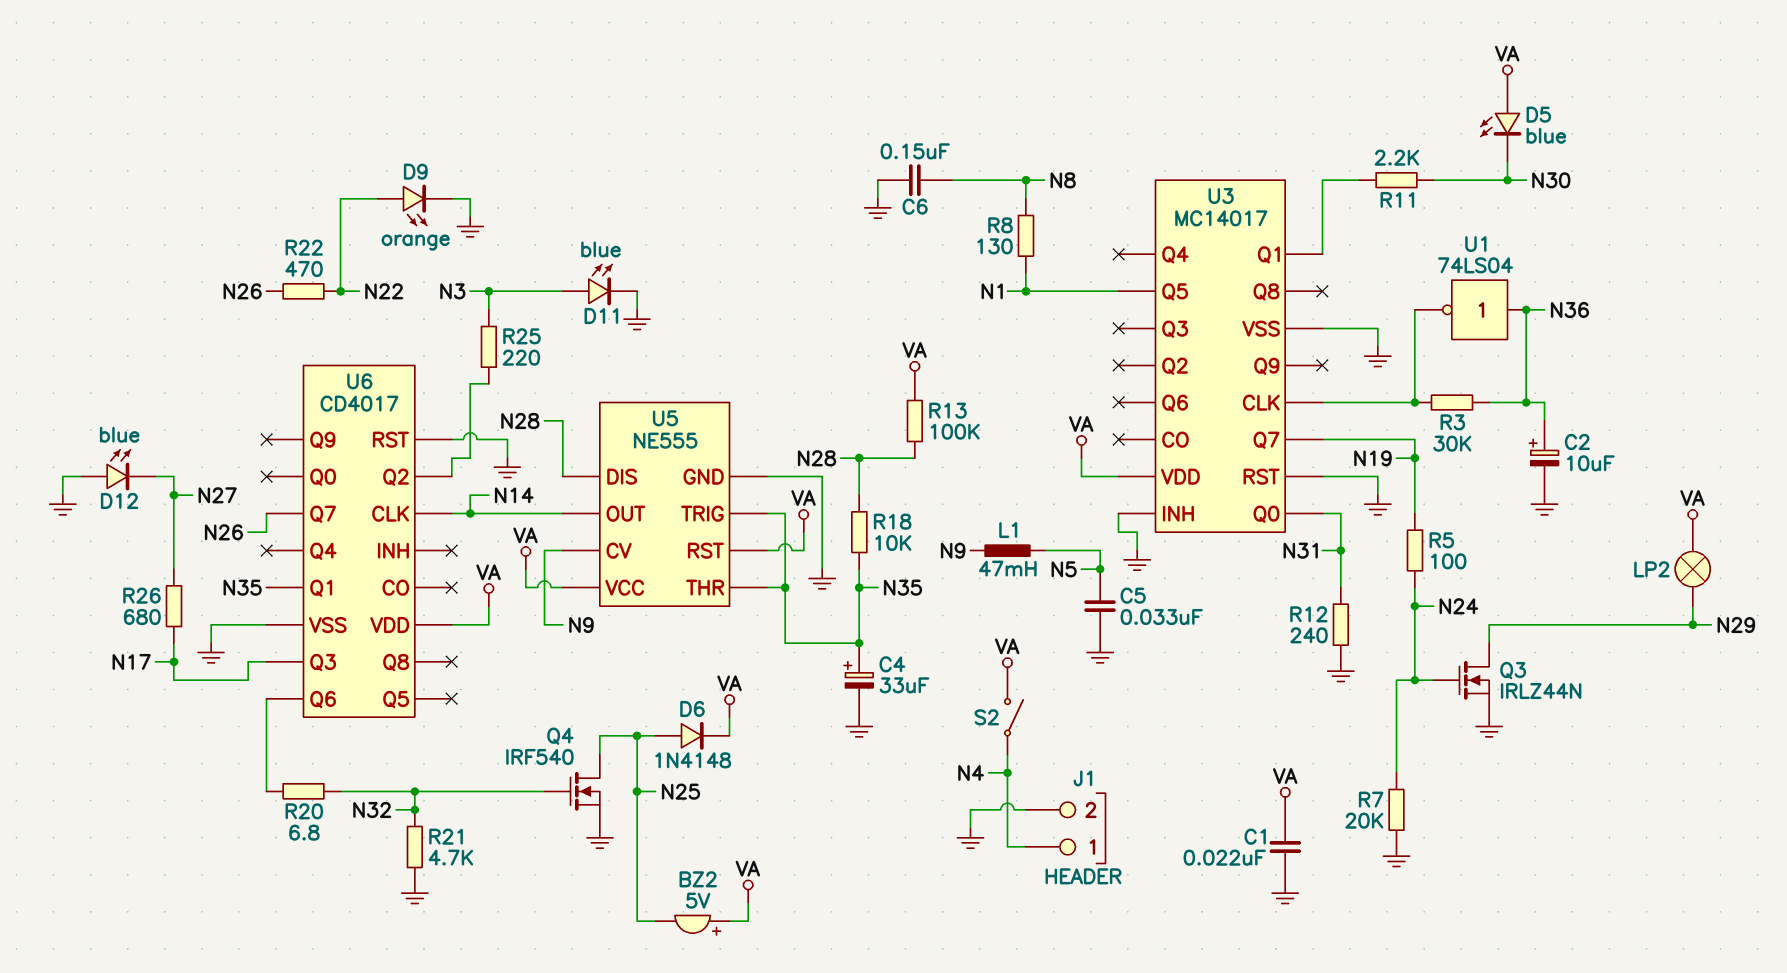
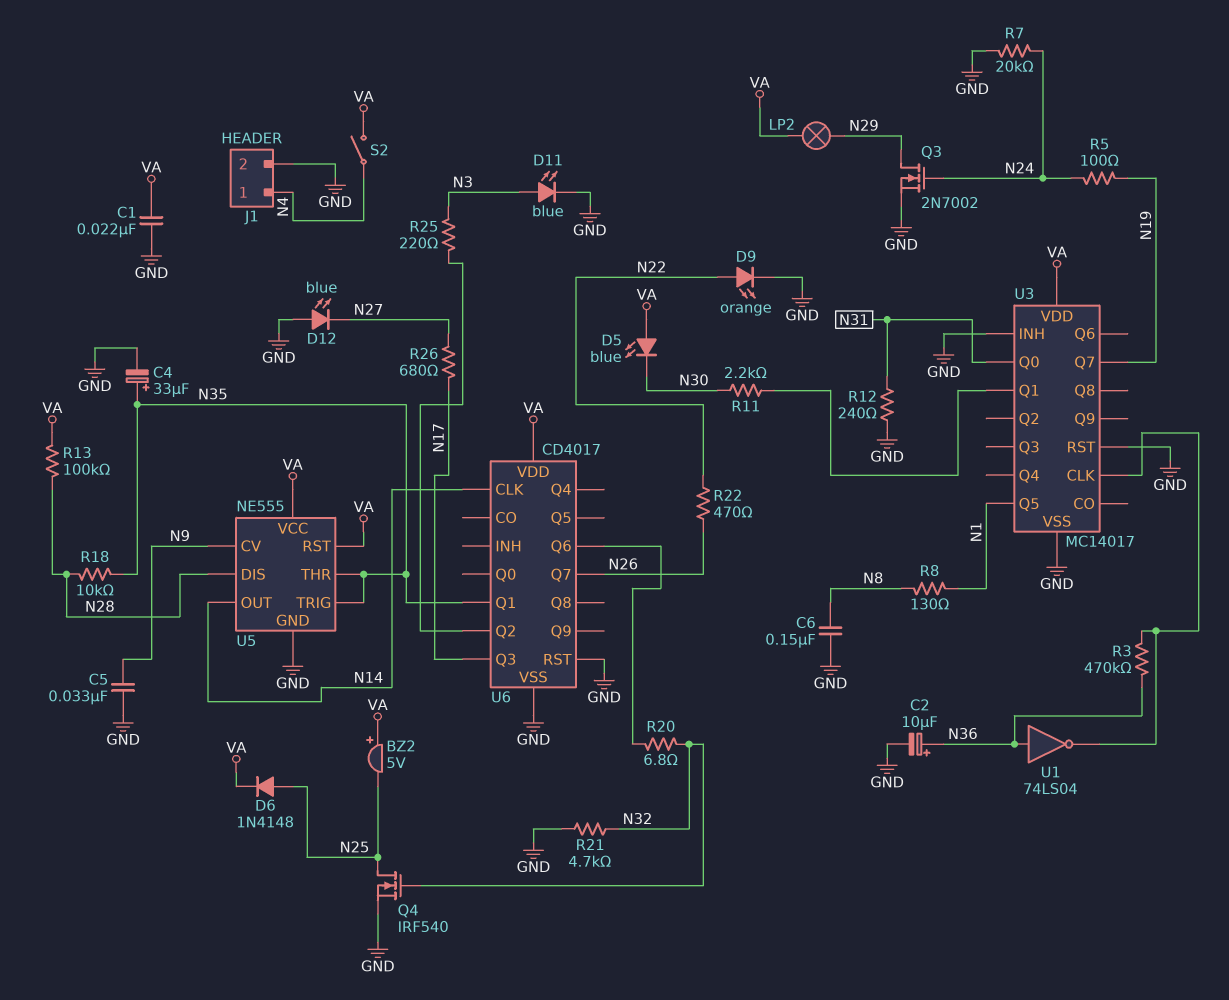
C5: 33nF (GND, N5) -> 33nF (GND, N9)
L1: 47mH (N5, N9) -> none
Q3: NMOS IRLZ44N (G N24, D N29, S GND) -> NMOS 2N7002 (G N24, D N29, S GND)
R3: 30k (N36, U3/CLK) -> 470k (N36, U3/CLK)

